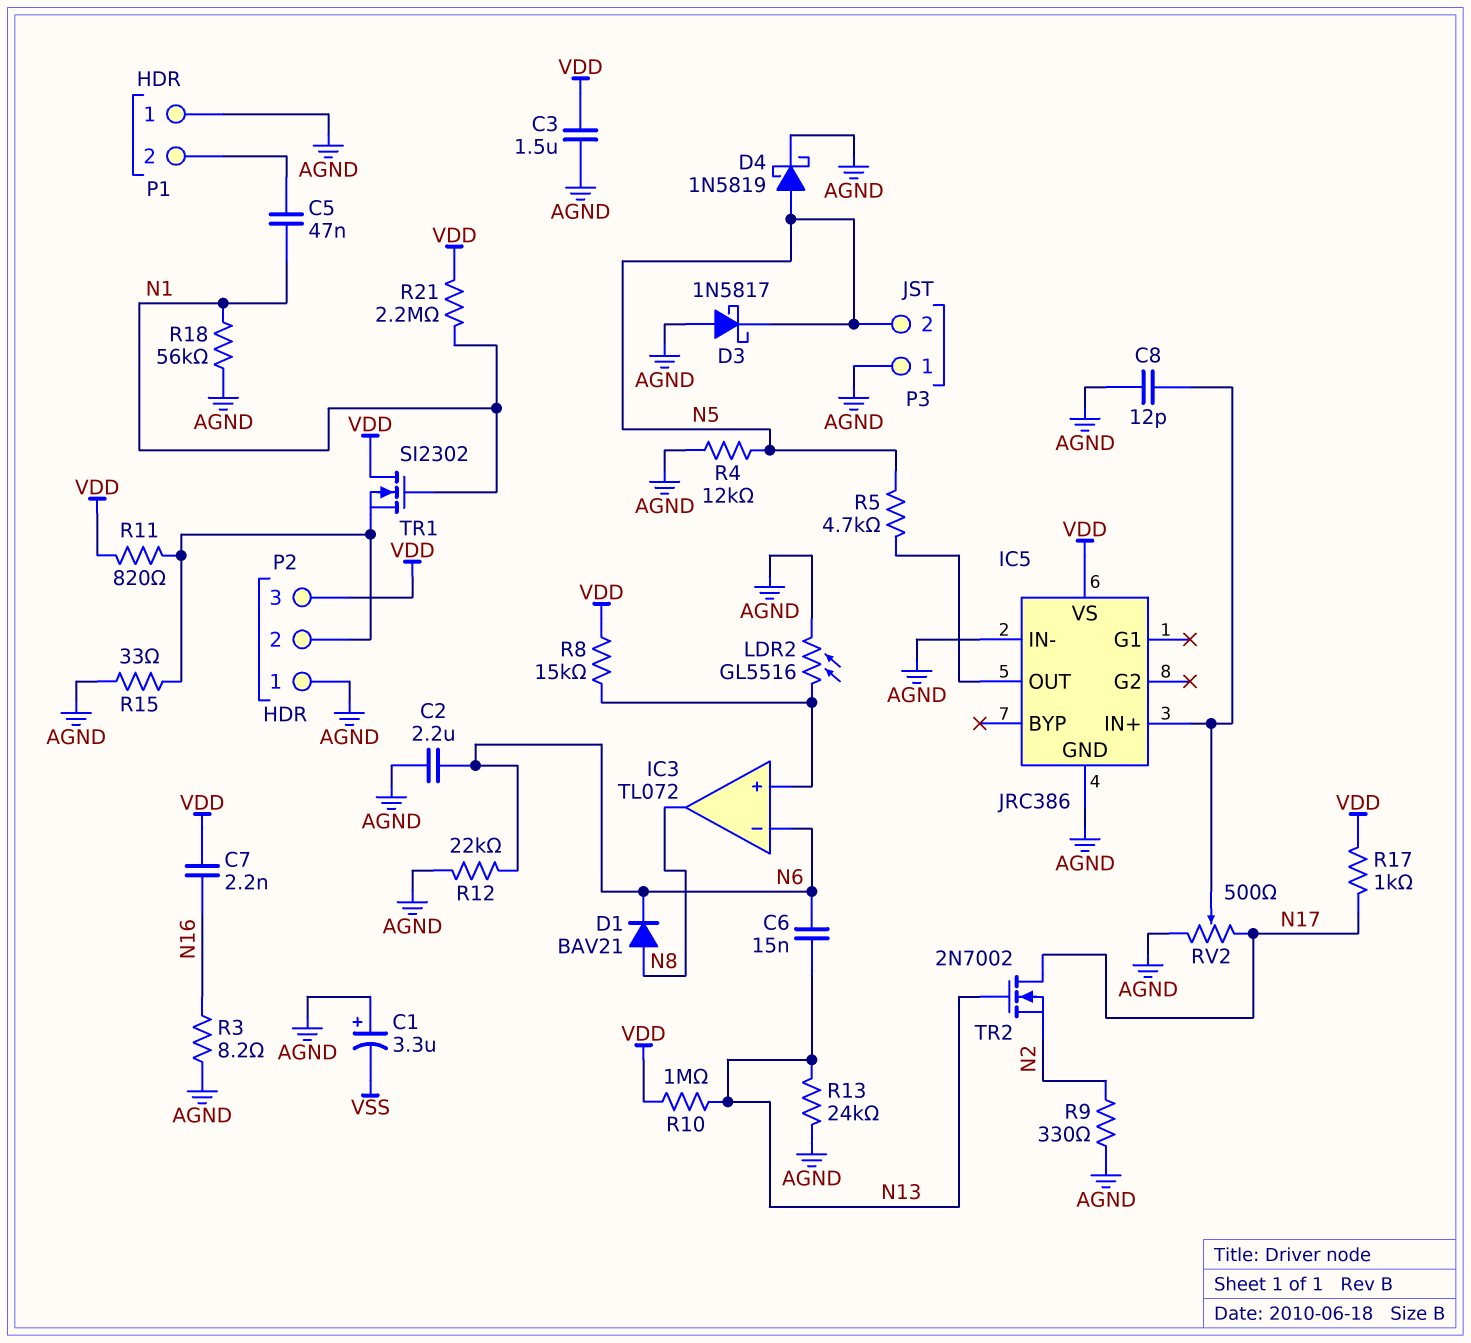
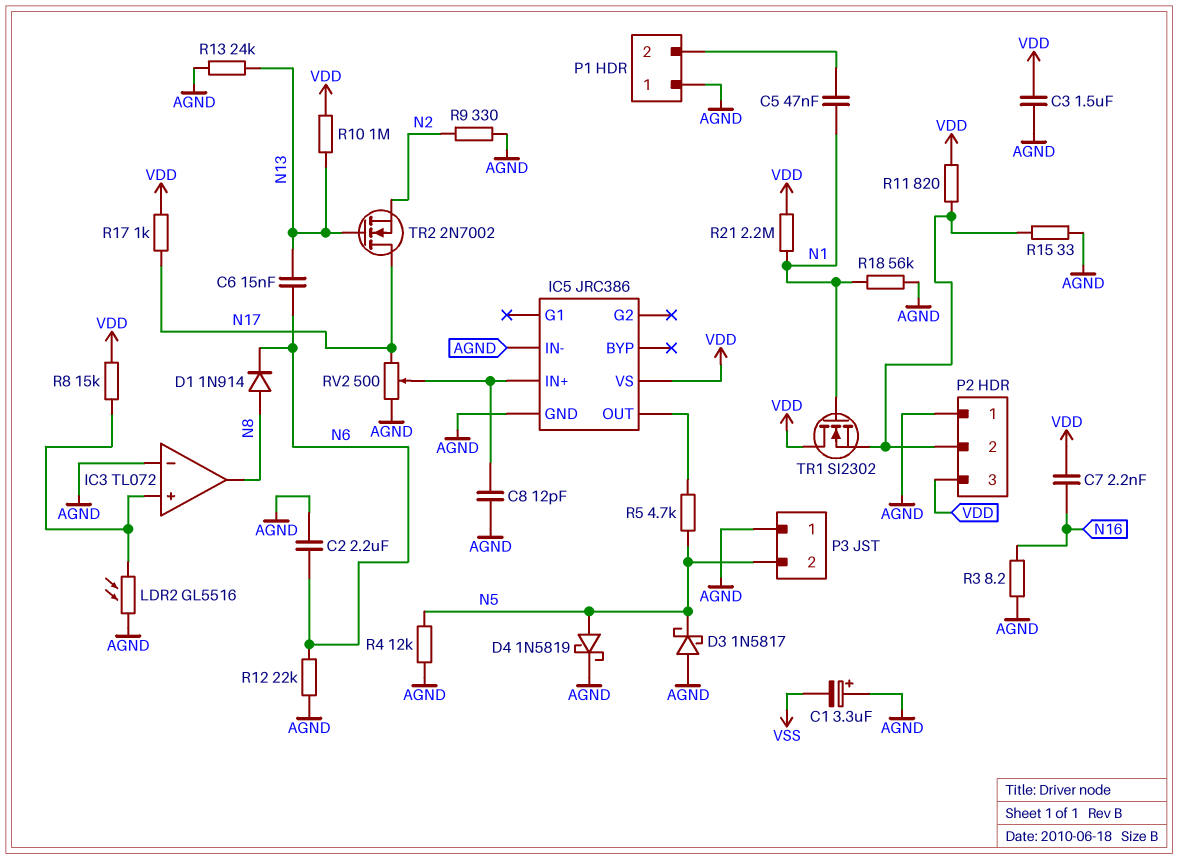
D1: diode BAV21 (A N8, K N6) -> diode 1N914 (A N8, K N6)
IC3 pin in-: N6 -> AGND

